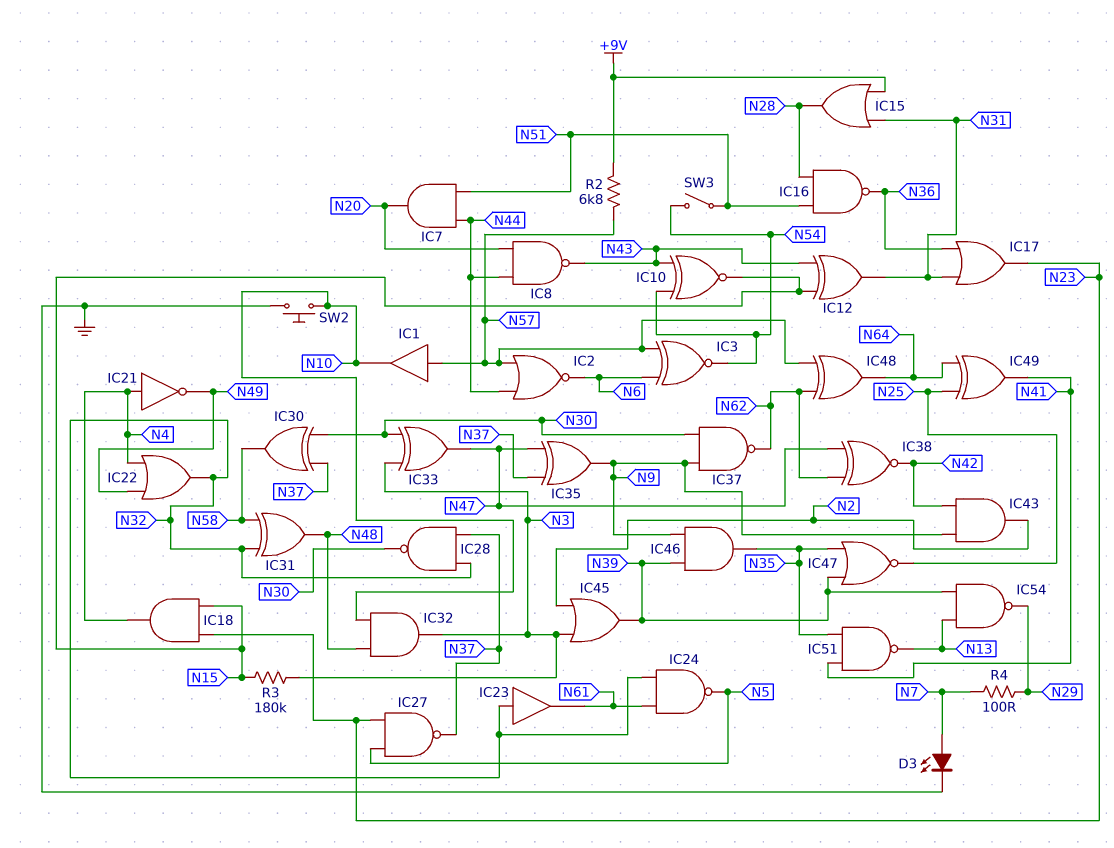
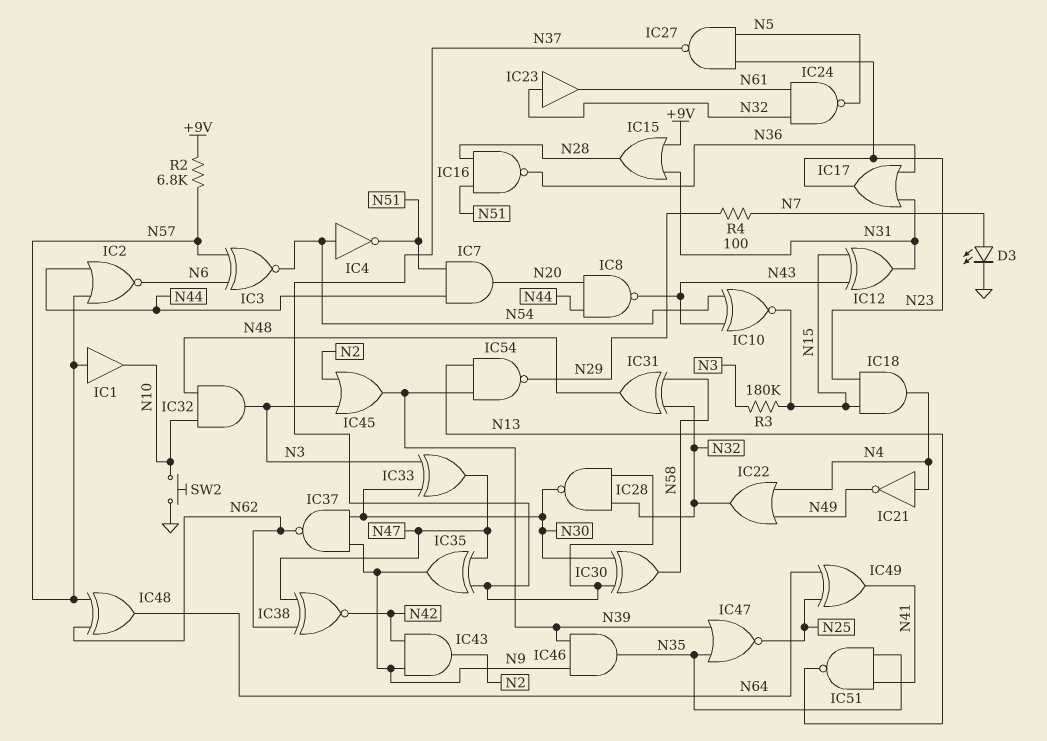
IC4: none -> NOT (in N54, out N51)
SW3: switch (N51, N54) -> none

